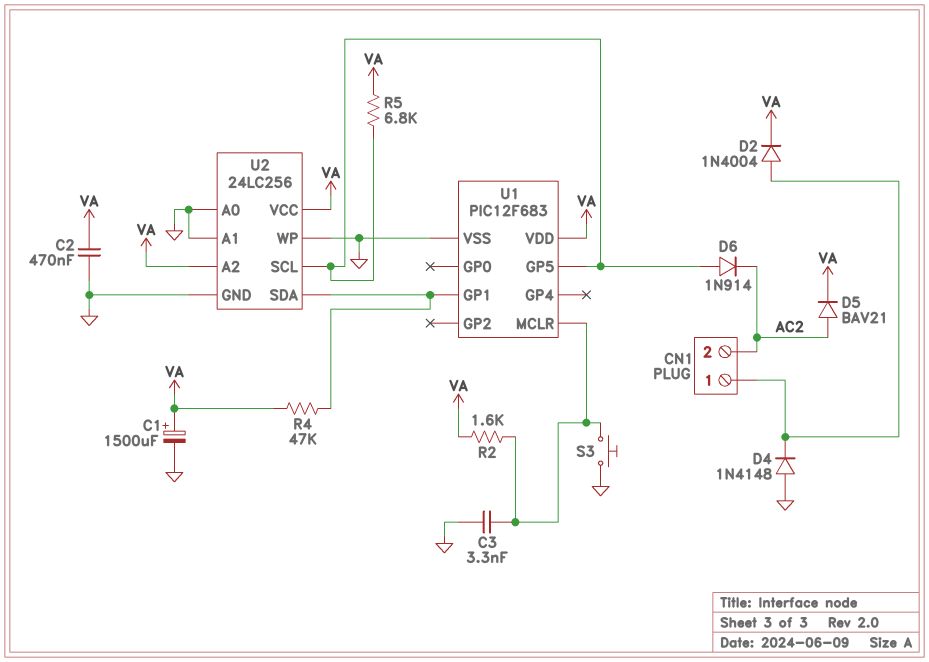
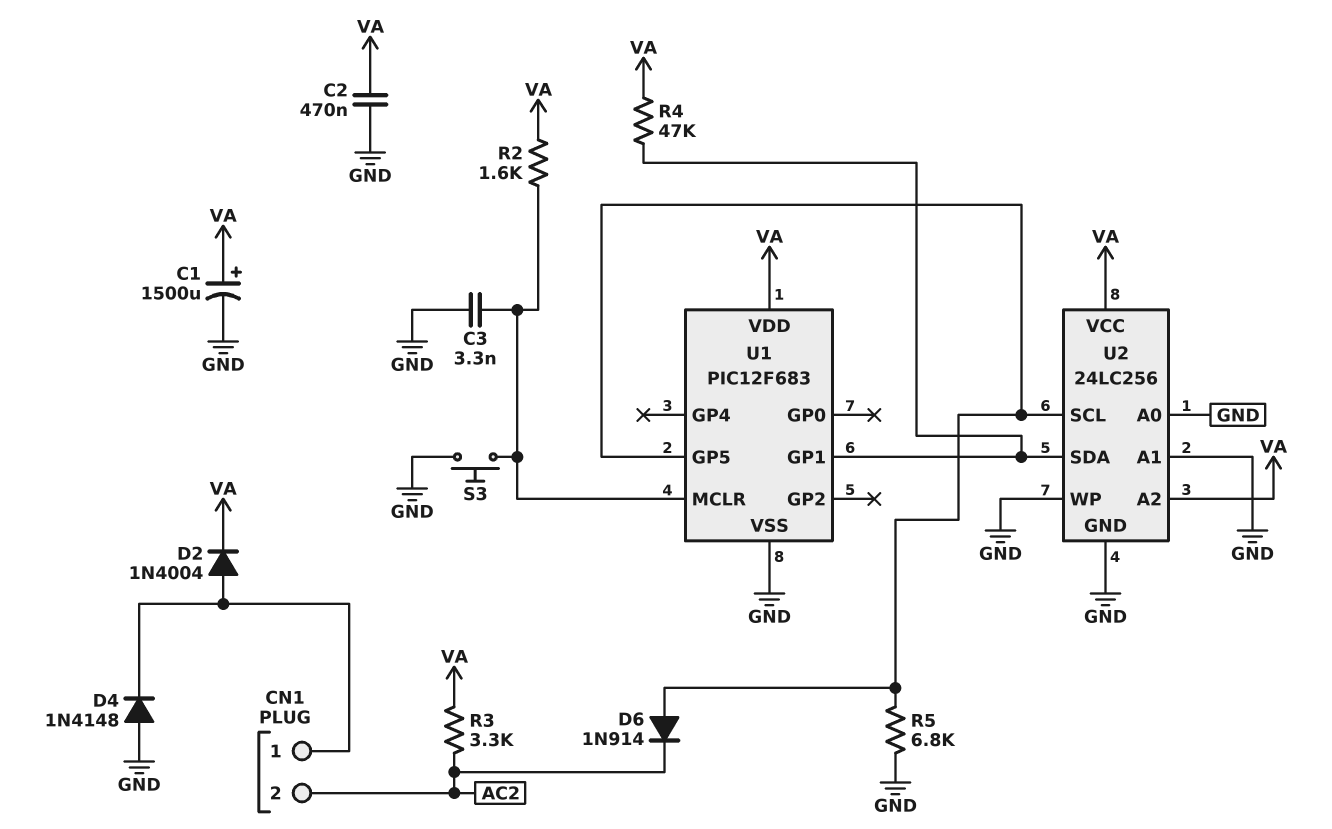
D5: diode BAV21 (A AC2, K VA) -> none
R3: none -> 3.3k (AC2, VA)
R5: 6.8k (U1/GP5, VA) -> 6.8k (GND, U1/GP5)

